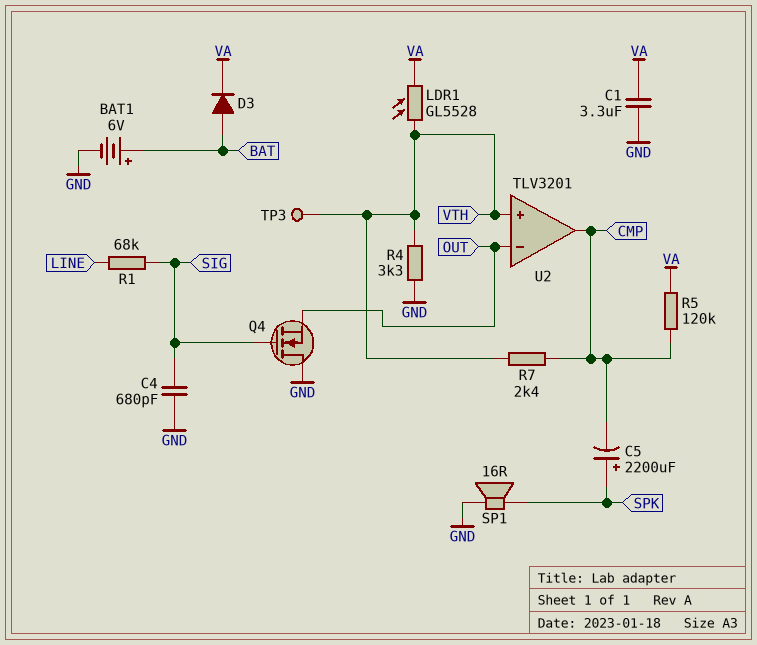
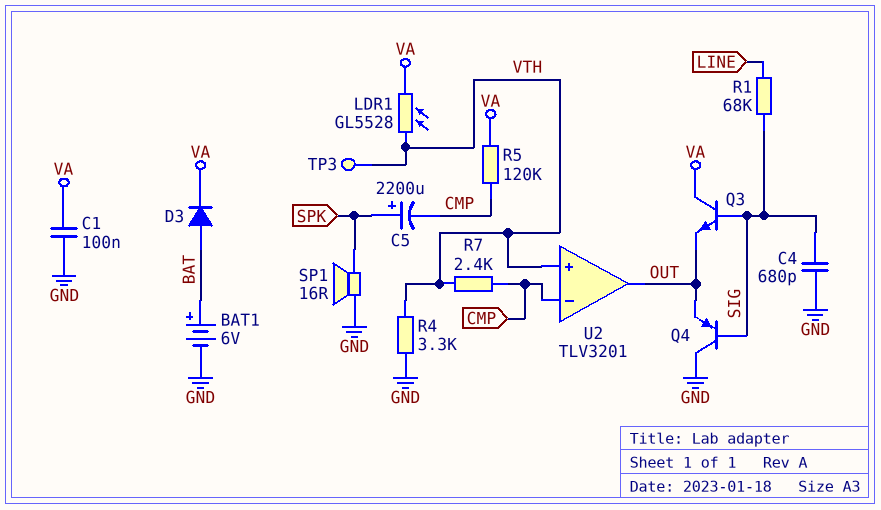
C1: 3.3uF (GND, VA) -> 100nF (GND, VA)
Q3: none -> NPN (B SIG, C VA, E OUT)
Q4: NMOS (G SIG, D GND, S OUT) -> PNP (B SIG, C GND, E OUT)
U2 pin in-: OUT -> CMP
U2 pin out: CMP -> OUT

